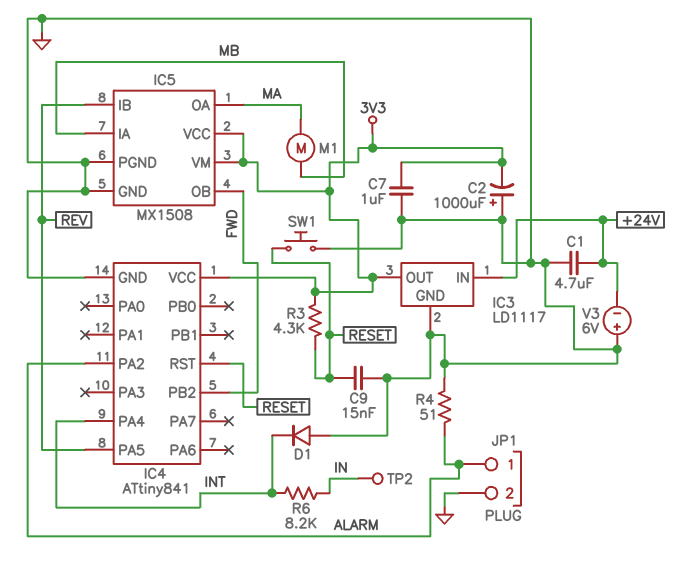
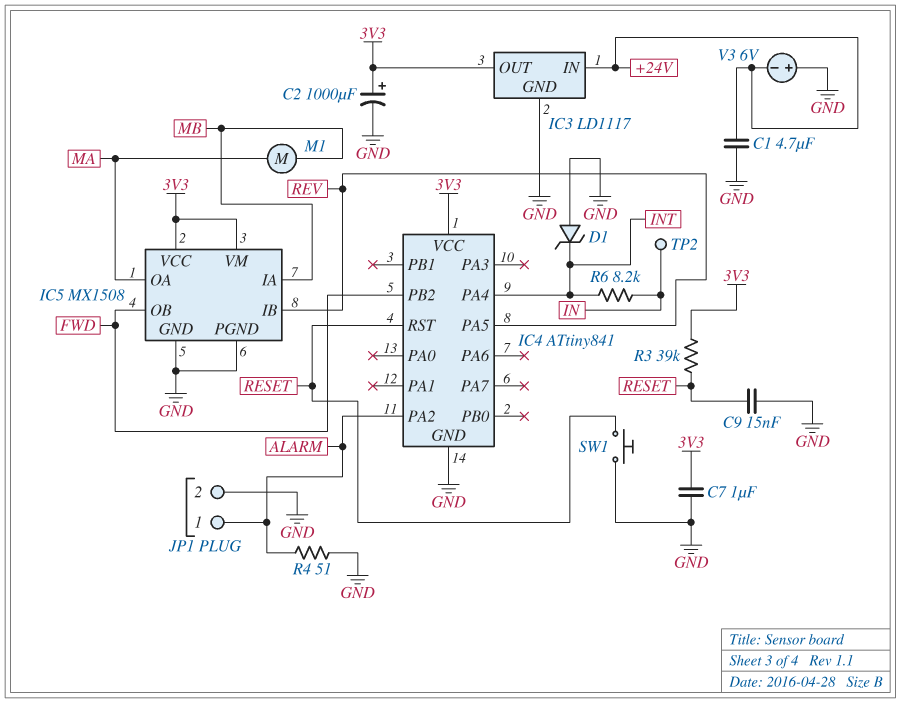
C2: 1000uF (plus GND, minus 3V3) -> 1000uF (plus 3V3, minus GND)
D1: diode (A GND, K INT) -> zener (A GND, K INT)
R3: 4.3k (3V3, RESET) -> 39k (3V3, RESET)

